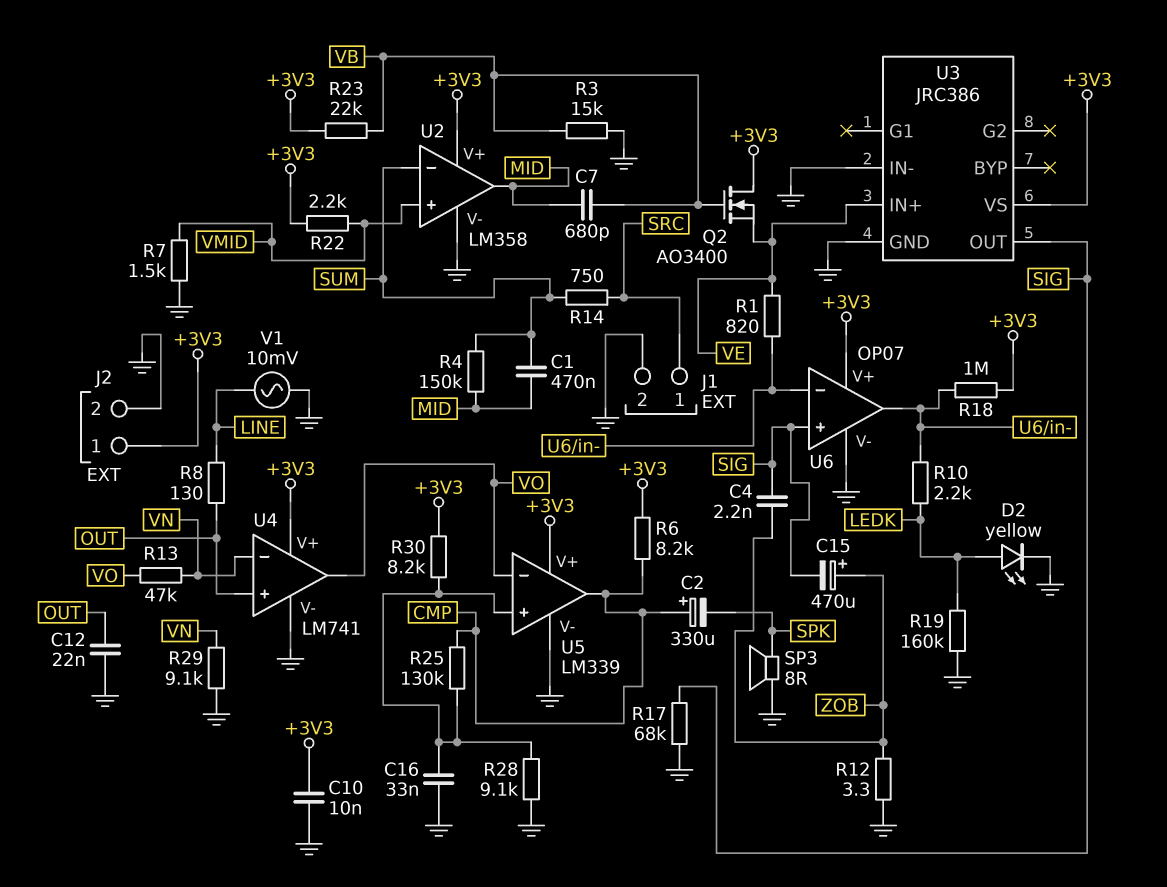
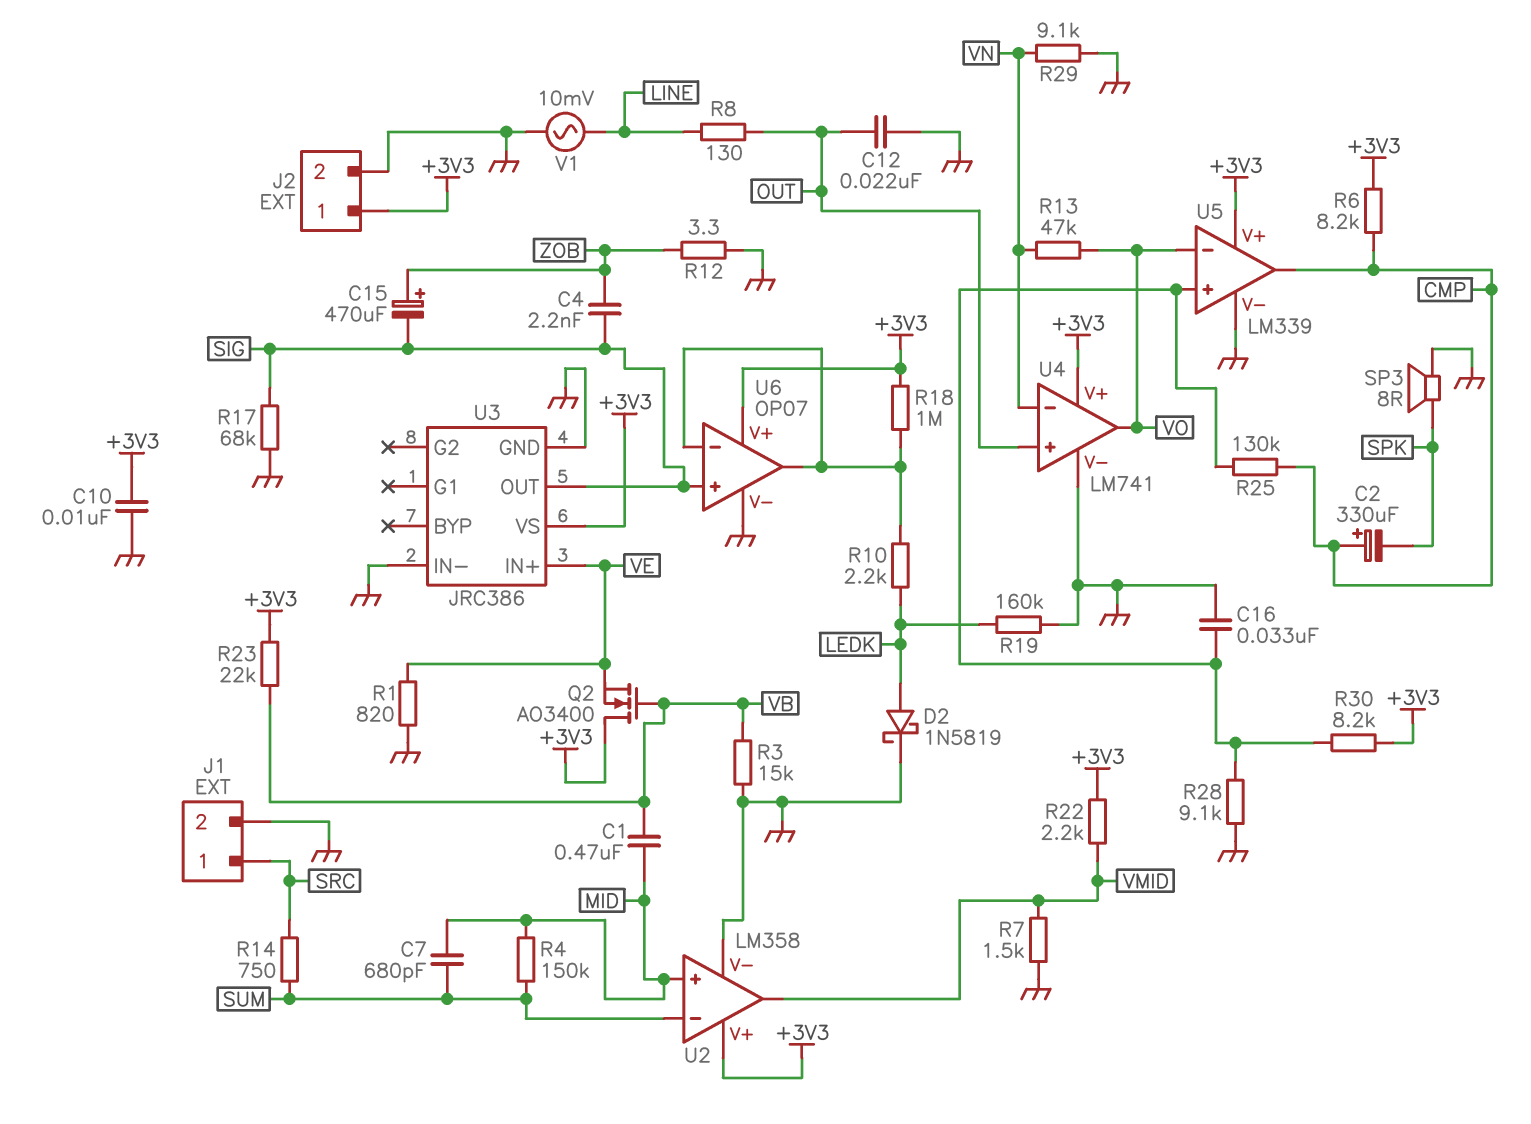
C1: 470nF (MID, SUM) -> 470nF (MID, VB)
C7: 680pF (MID, VB) -> 680pF (MID, SUM)
D2: LED yellow (A LEDK, K GND) -> schottky 1N5819 (A LEDK, K GND)
R1: 820 (U6/in-, VE) -> 820 (GND, VE)
U2 pin in+: VMID -> MID
U2 pin out: MID -> VMID

